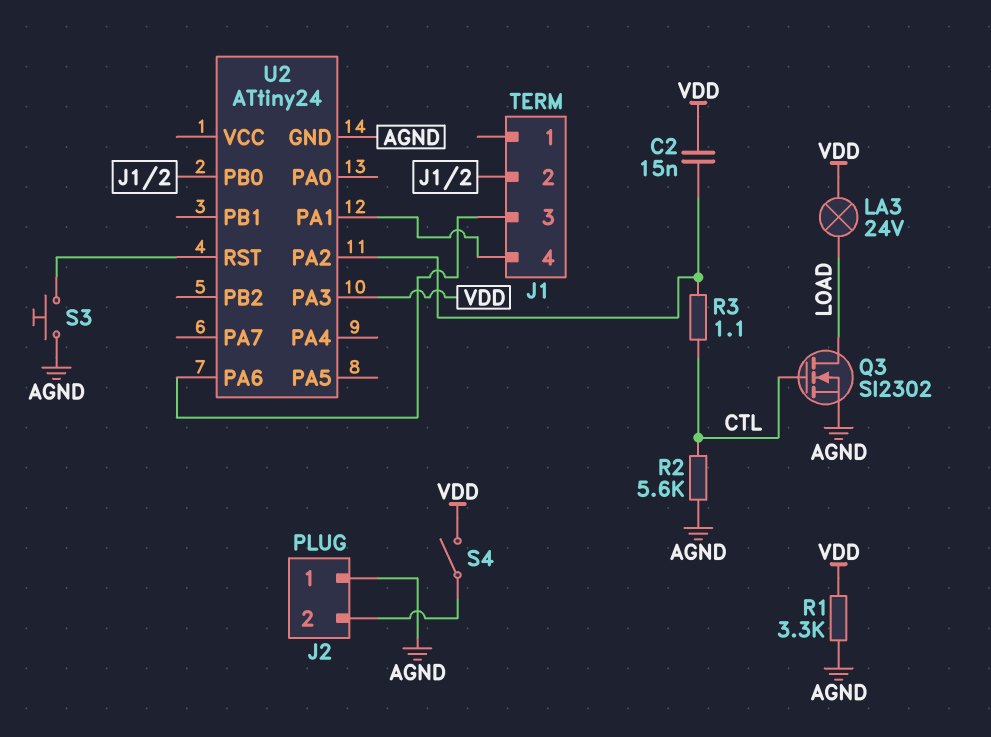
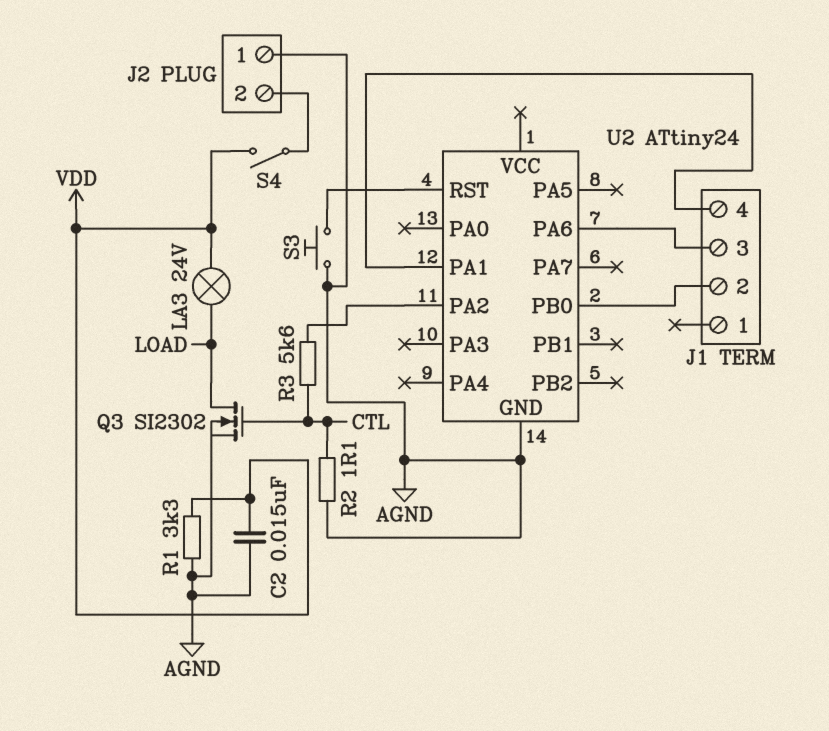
C2: 15nF (U2/PA2, VDD) -> 15nF (AGND, VDD)
R2: 5.6k (AGND, CTL) -> 1.1 (AGND, CTL)
R3: 1.1 (CTL, U2/PA2) -> 5.6k (CTL, U2/PA2)
U2 pin PA3: VDD -> none

